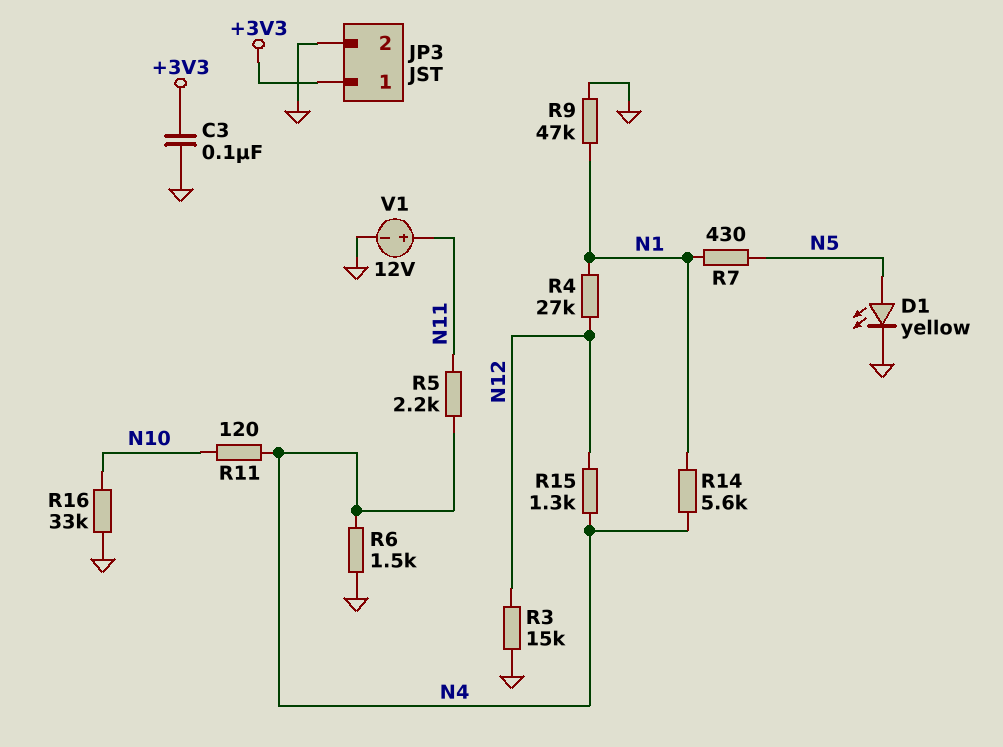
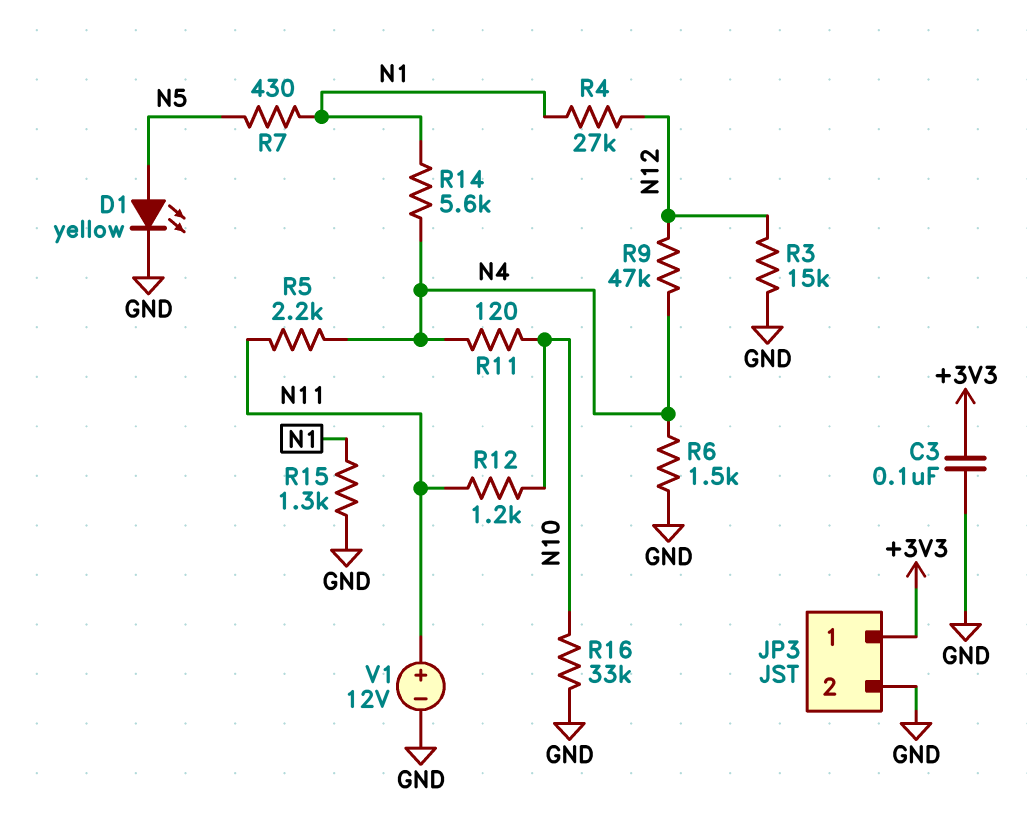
R9: 47k (GND, N1) -> 47k (N4, N12)
R12: none -> 1.2k (N10, N11)
R15: 1.3k (N4, N12) -> 1.3k (GND, N1)

